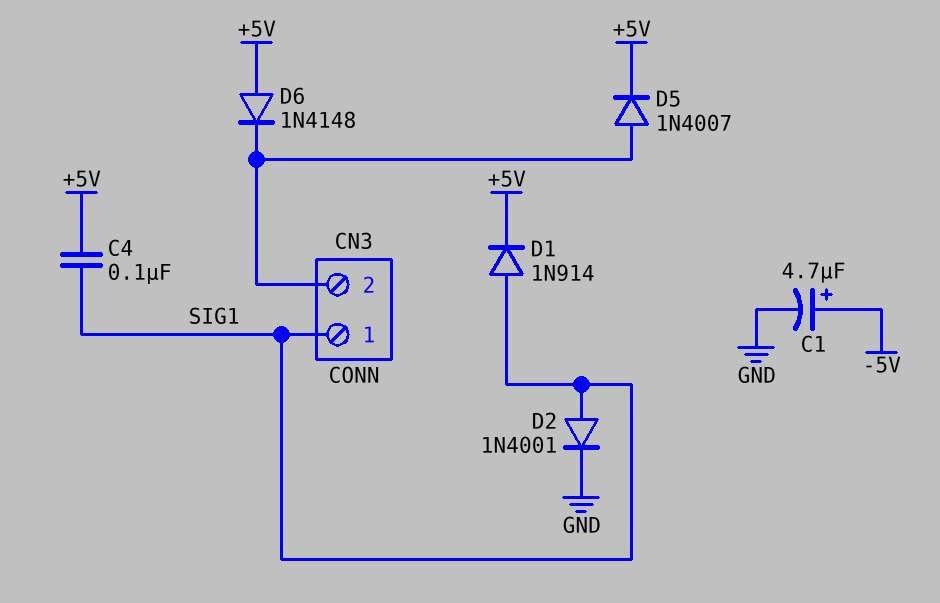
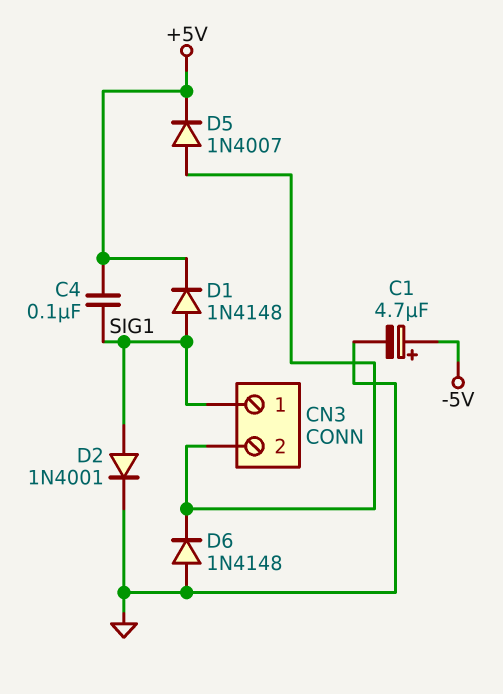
D1: diode 1N914 (A SIG1, K +5V) -> diode 1N4148 (A SIG1, K +5V)
D6: diode 1N4148 (A +5V, K CN3/2) -> diode 1N4148 (A GND, K CN3/2)

